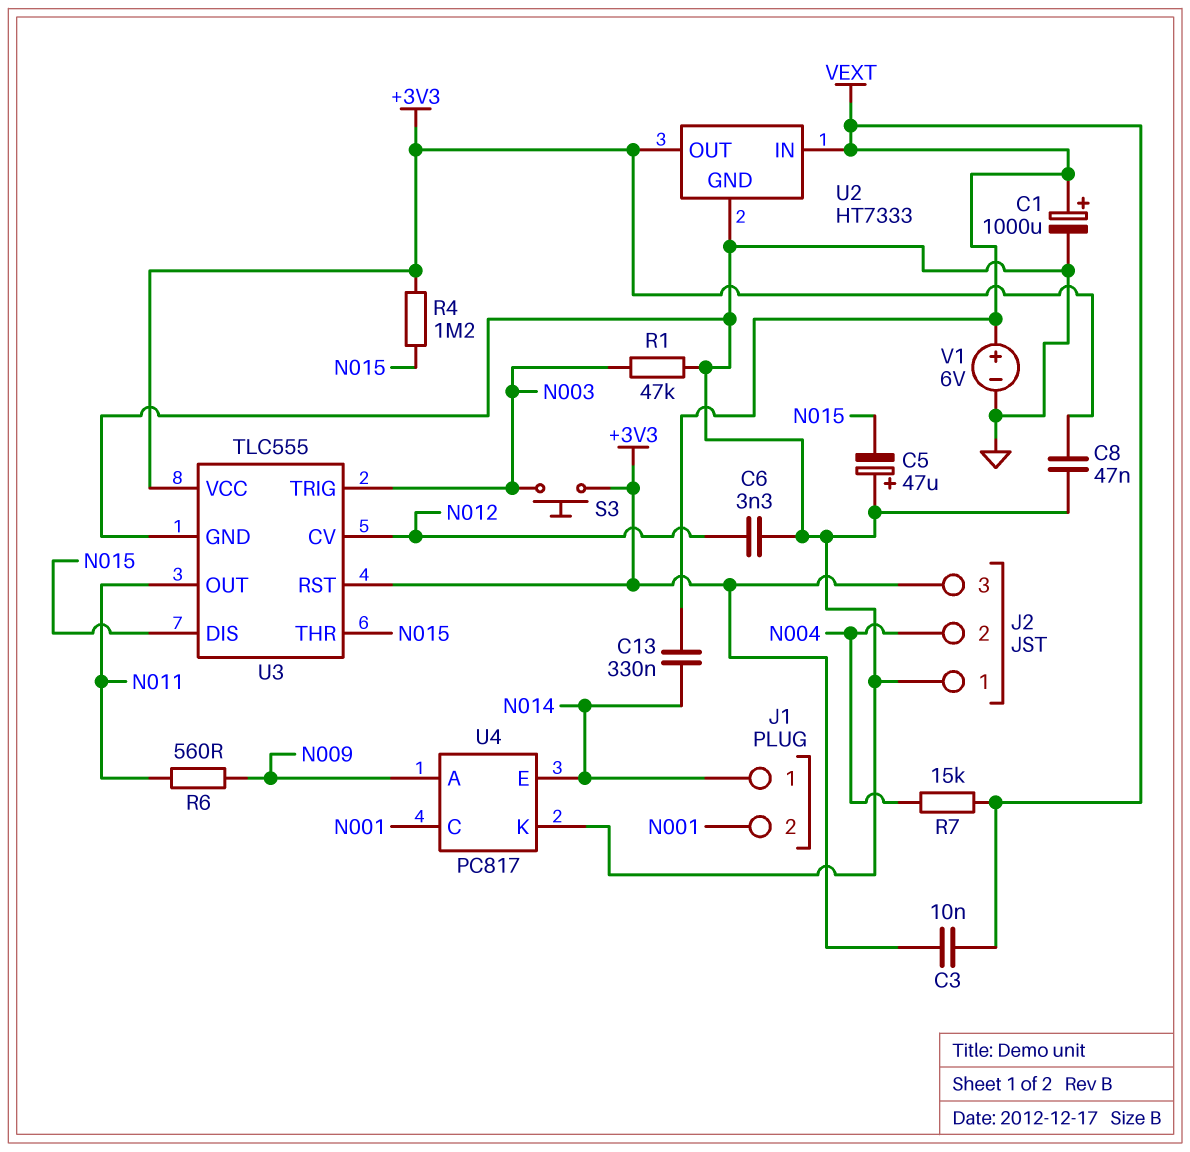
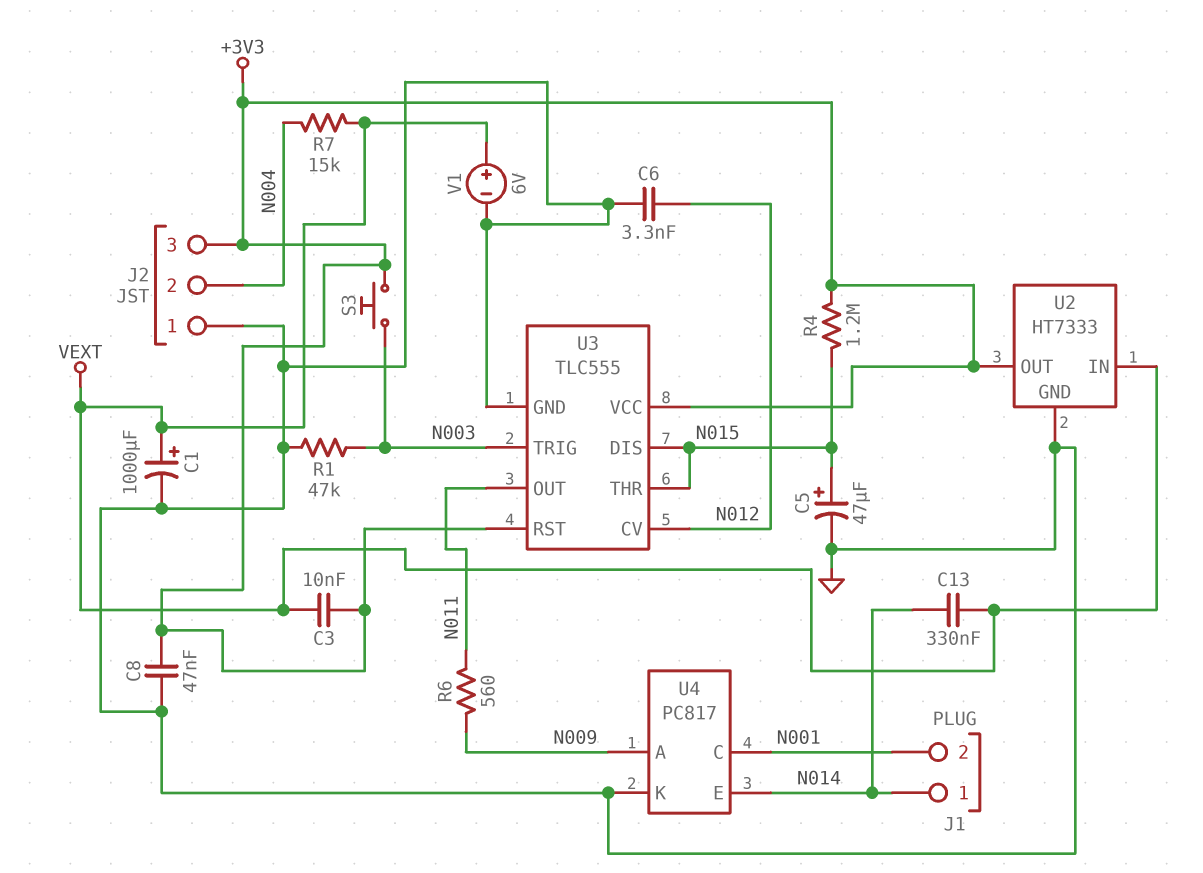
C5: 47uF (plus GND, minus N015) -> 47uF (plus N015, minus GND)

